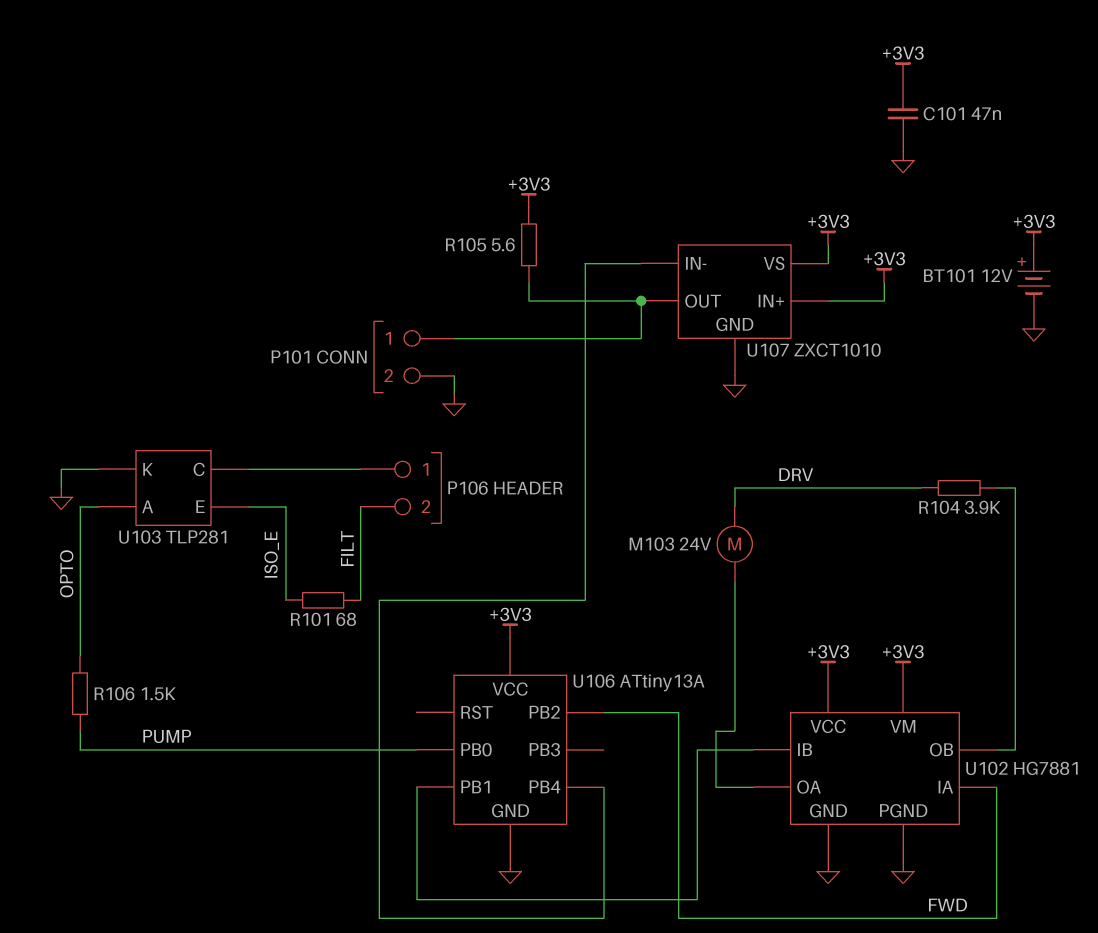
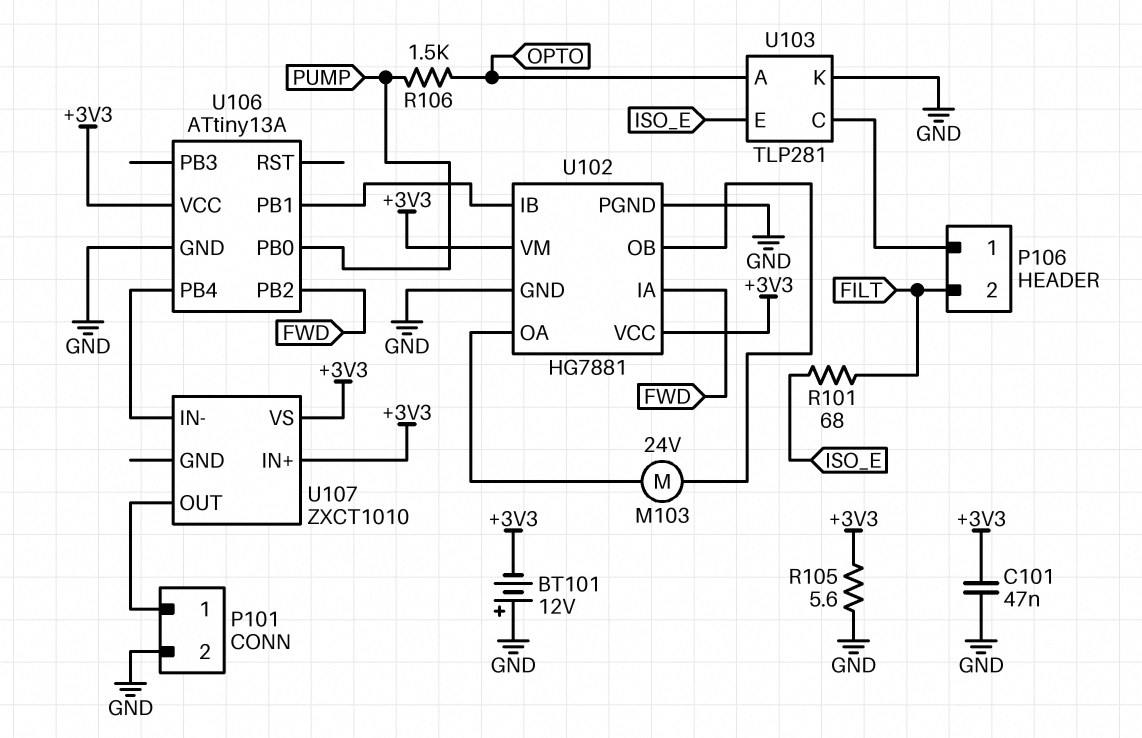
BT101: 12V (plus +3V3, minus GND) -> 12V (plus GND, minus +3V3)
M103: motor 24V (DRV, U102/OA) -> motor 24V (U102/OA, U102/OB)
R104: 3.9k (DRV, U102/OB) -> none
R105: 5.6 (+3V3, P101/1) -> 5.6 (+3V3, GND)
U107 pin GND: GND -> none

